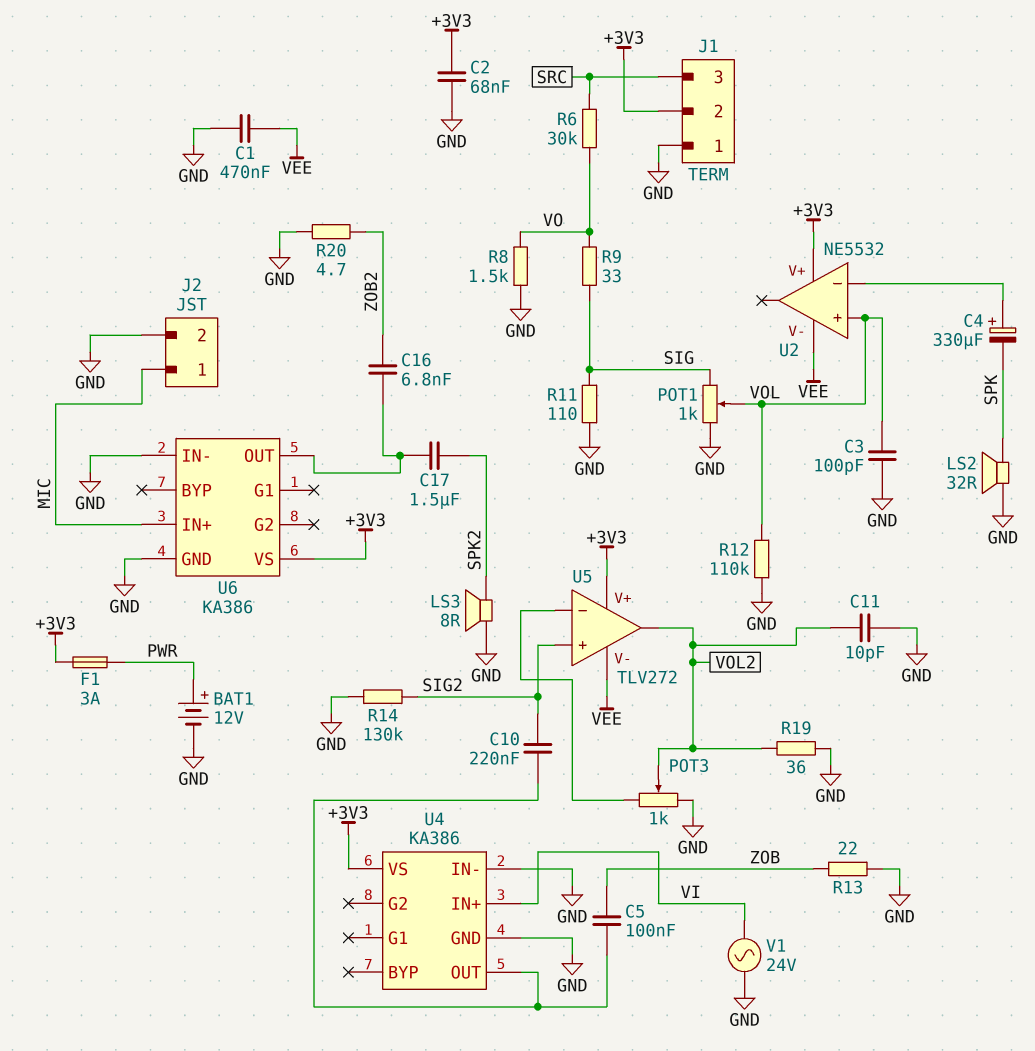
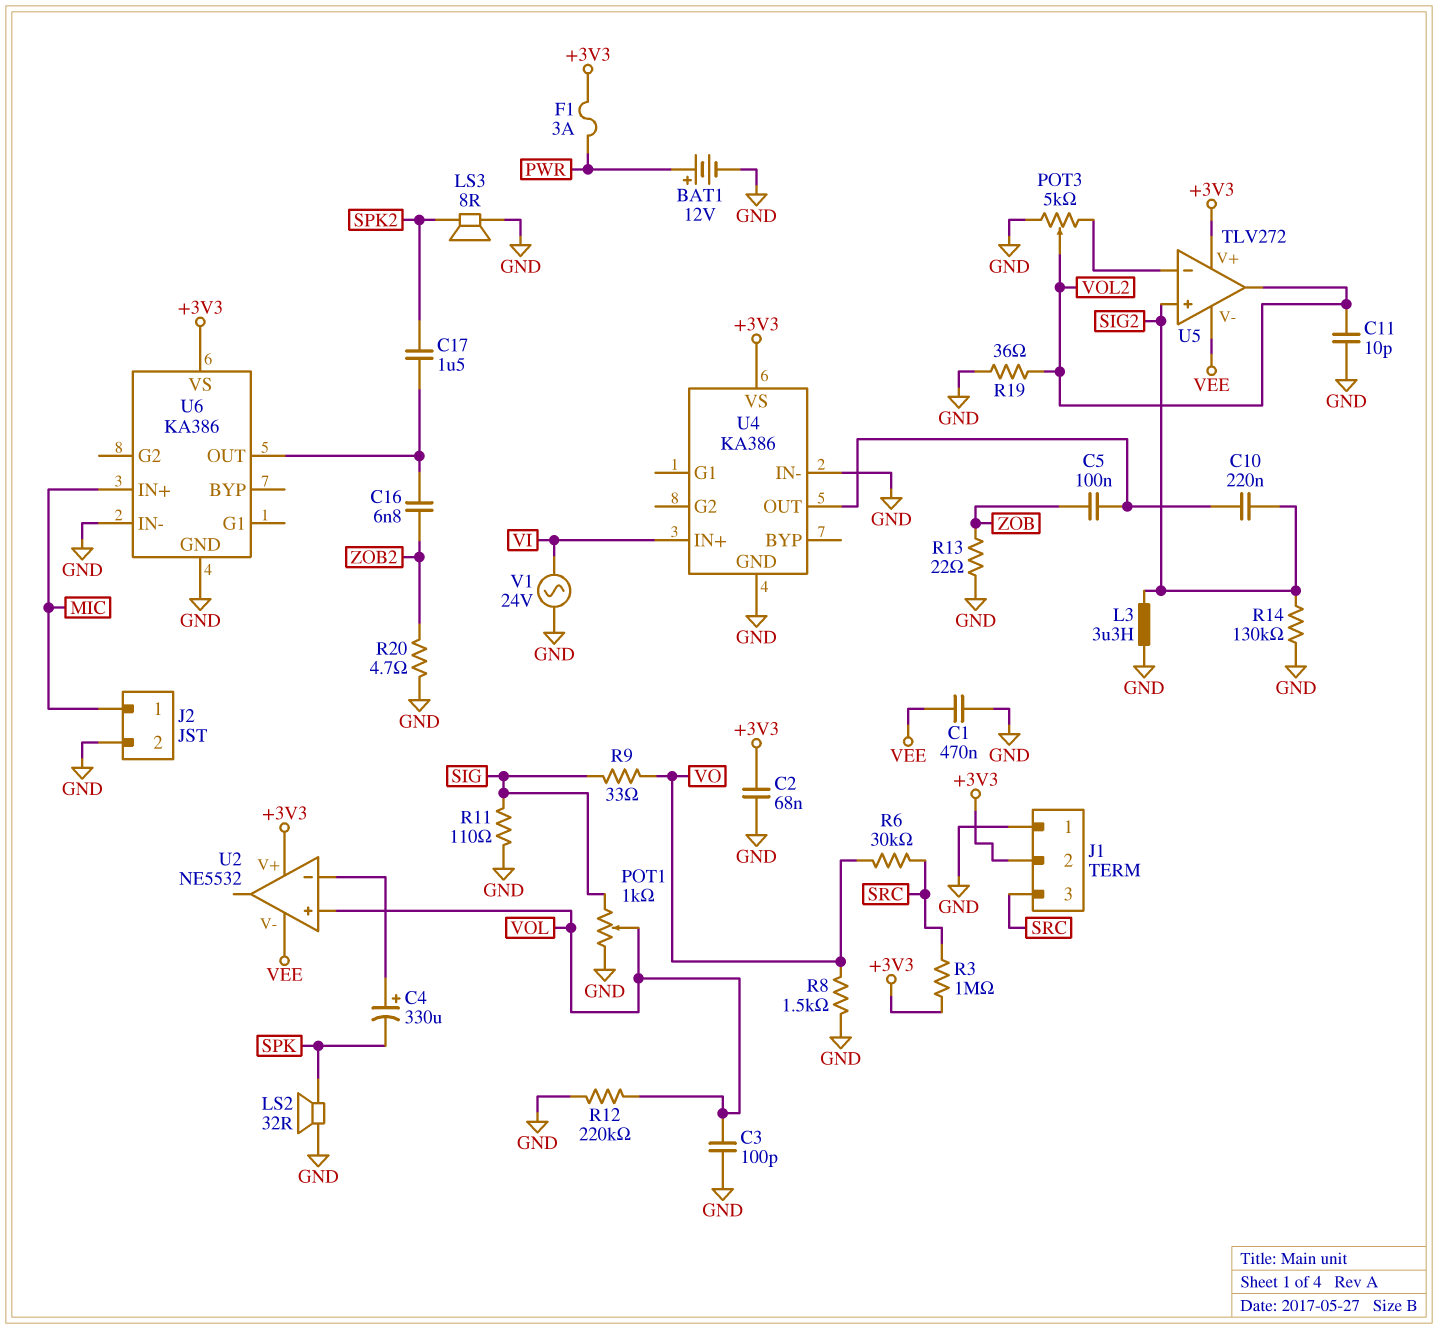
L3: none -> 3.3uH (GND, SIG2)
POT3: 1k (GND, U5/in-, wiper VOL2) -> 5k (GND, U5/in-, wiper VOL2)
R3: none -> 1M (+3V3, SRC)
R12: 110k (GND, VOL) -> 220k (GND, VOL)

